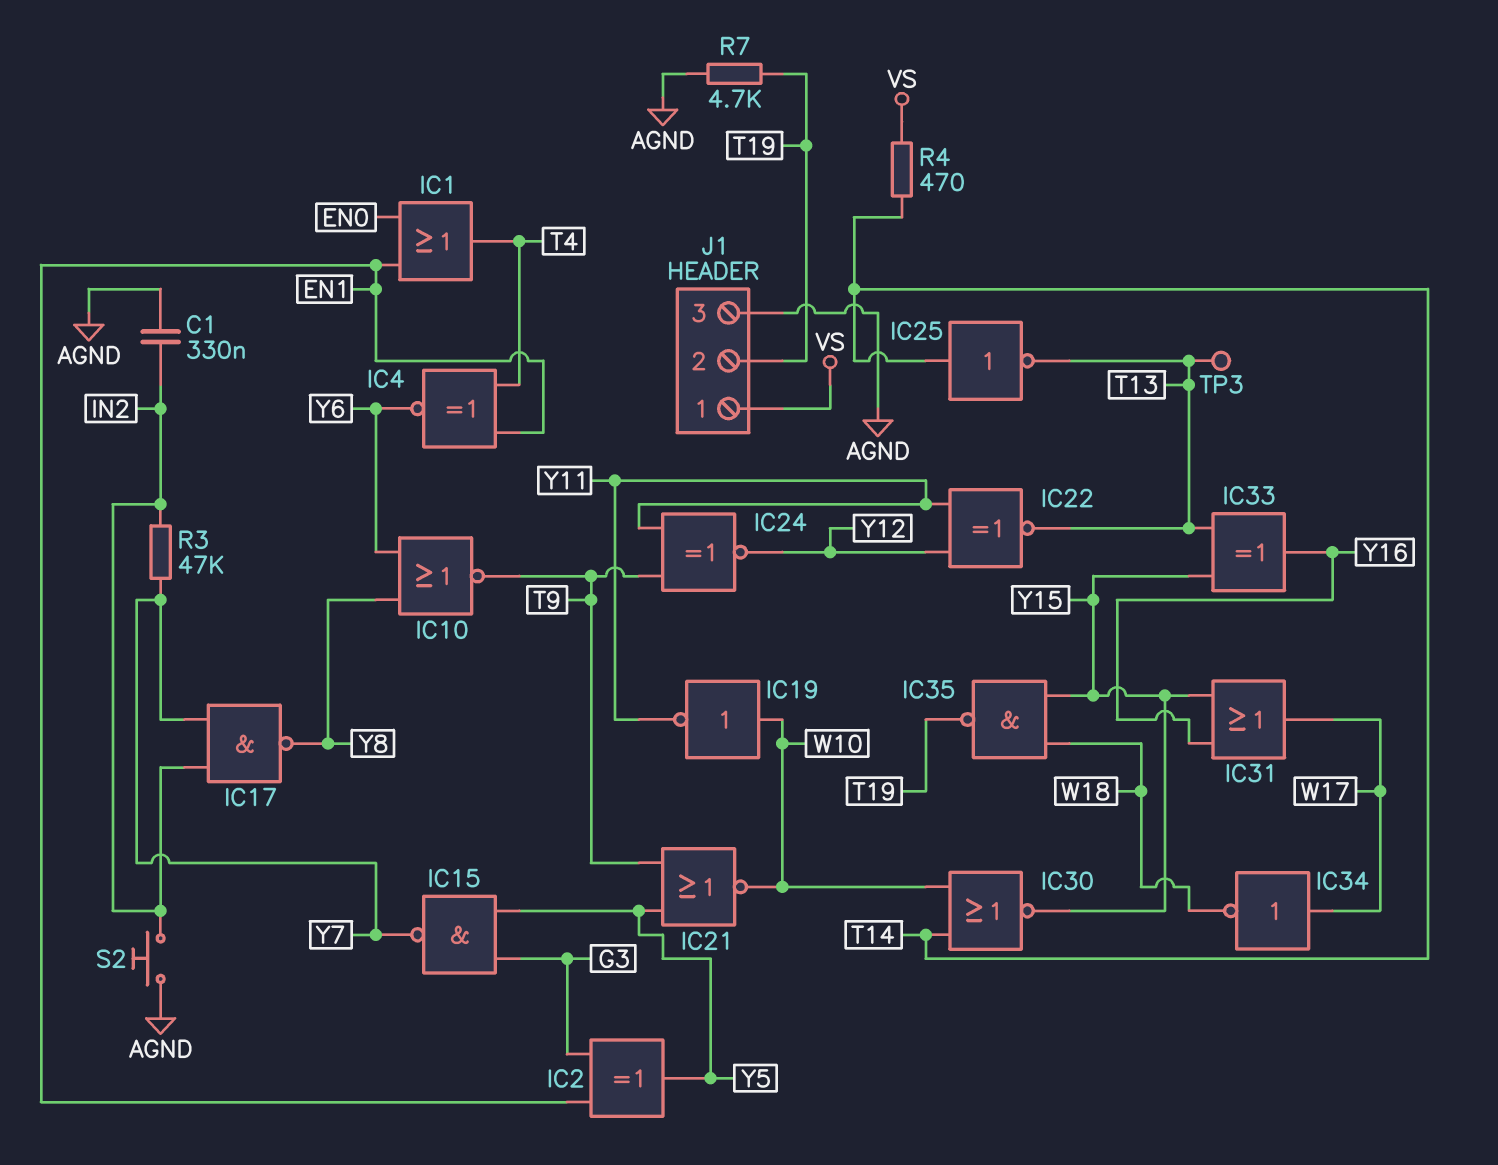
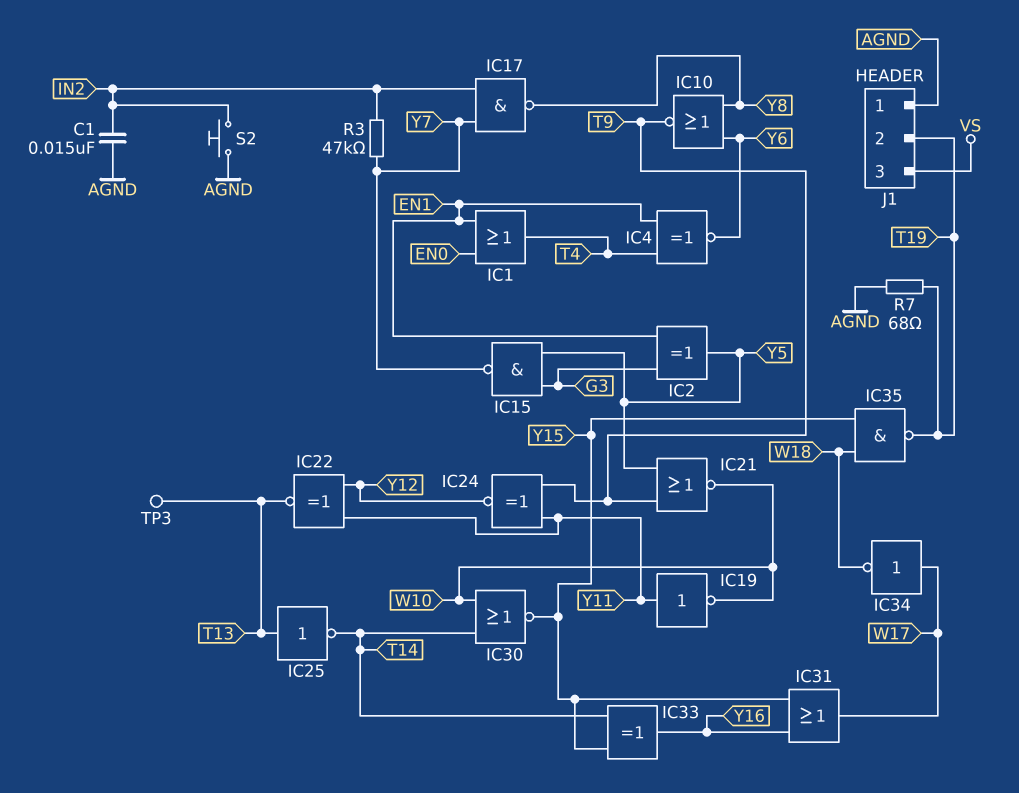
C1: 330nF (AGND, IN2) -> 15nF (AGND, IN2)
IC19: NOT (in W10, out Y11) -> NOT (in Y11, out W10)
IC25: NOT (in T14, out T13) -> NOT (in T13, out T14)
IC33: XOR (in T13, in Y15, out Y16) -> XOR (in T14, in Y15, out Y16)
J1 pin 1: VS -> AGND
J1 pin 3: AGND -> VS
R4: 470 (T14, VS) -> none
R7: 4.7k (AGND, T19) -> 68 (AGND, T19)

